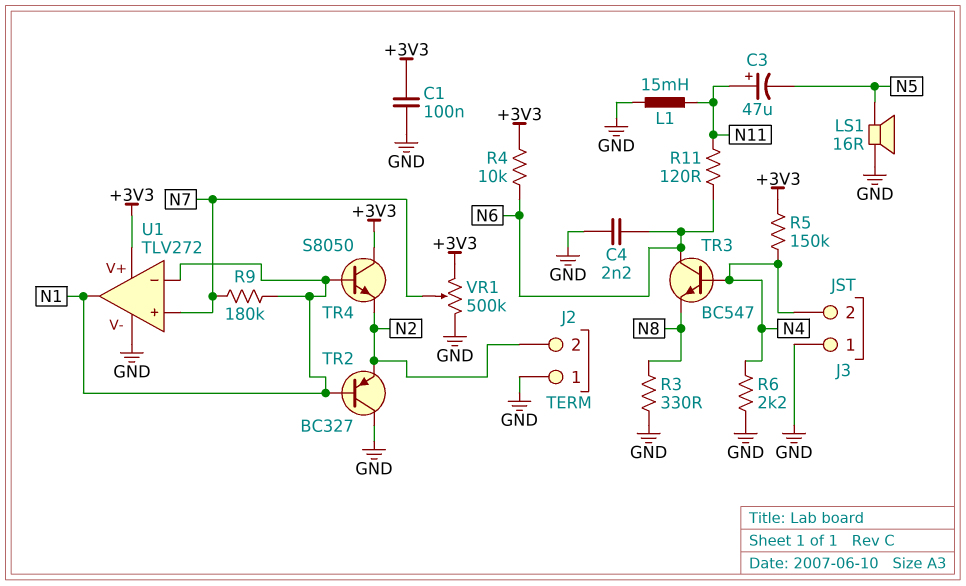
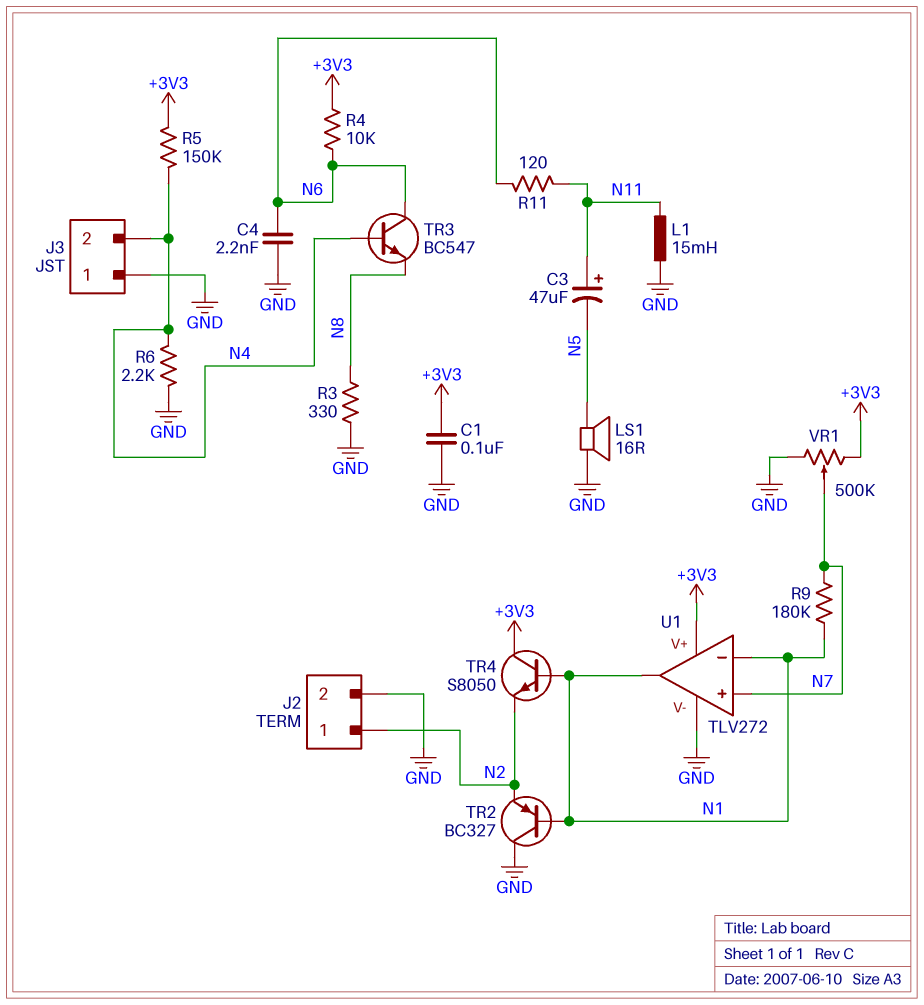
J2 pin 1: GND -> N2
J2 pin 2: N2 -> GND

